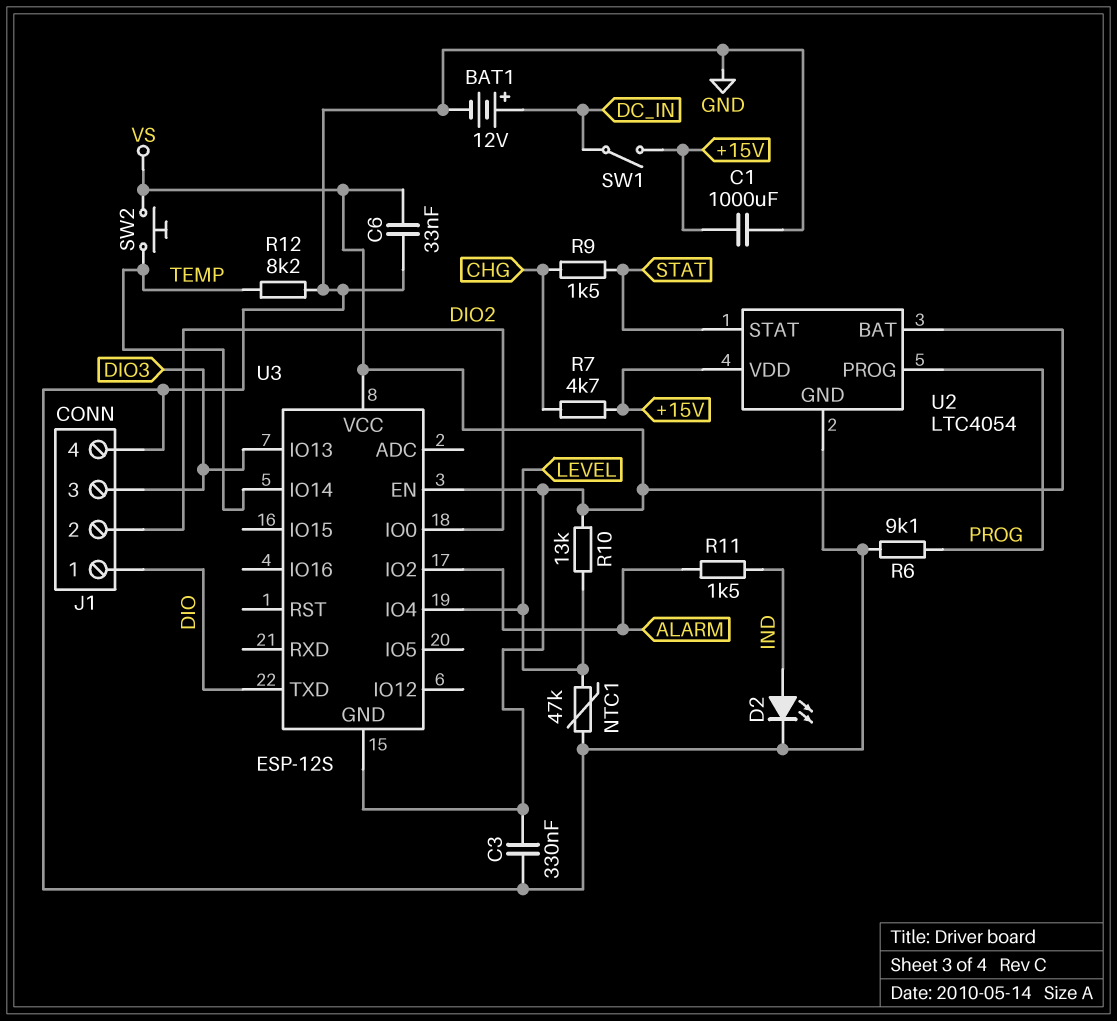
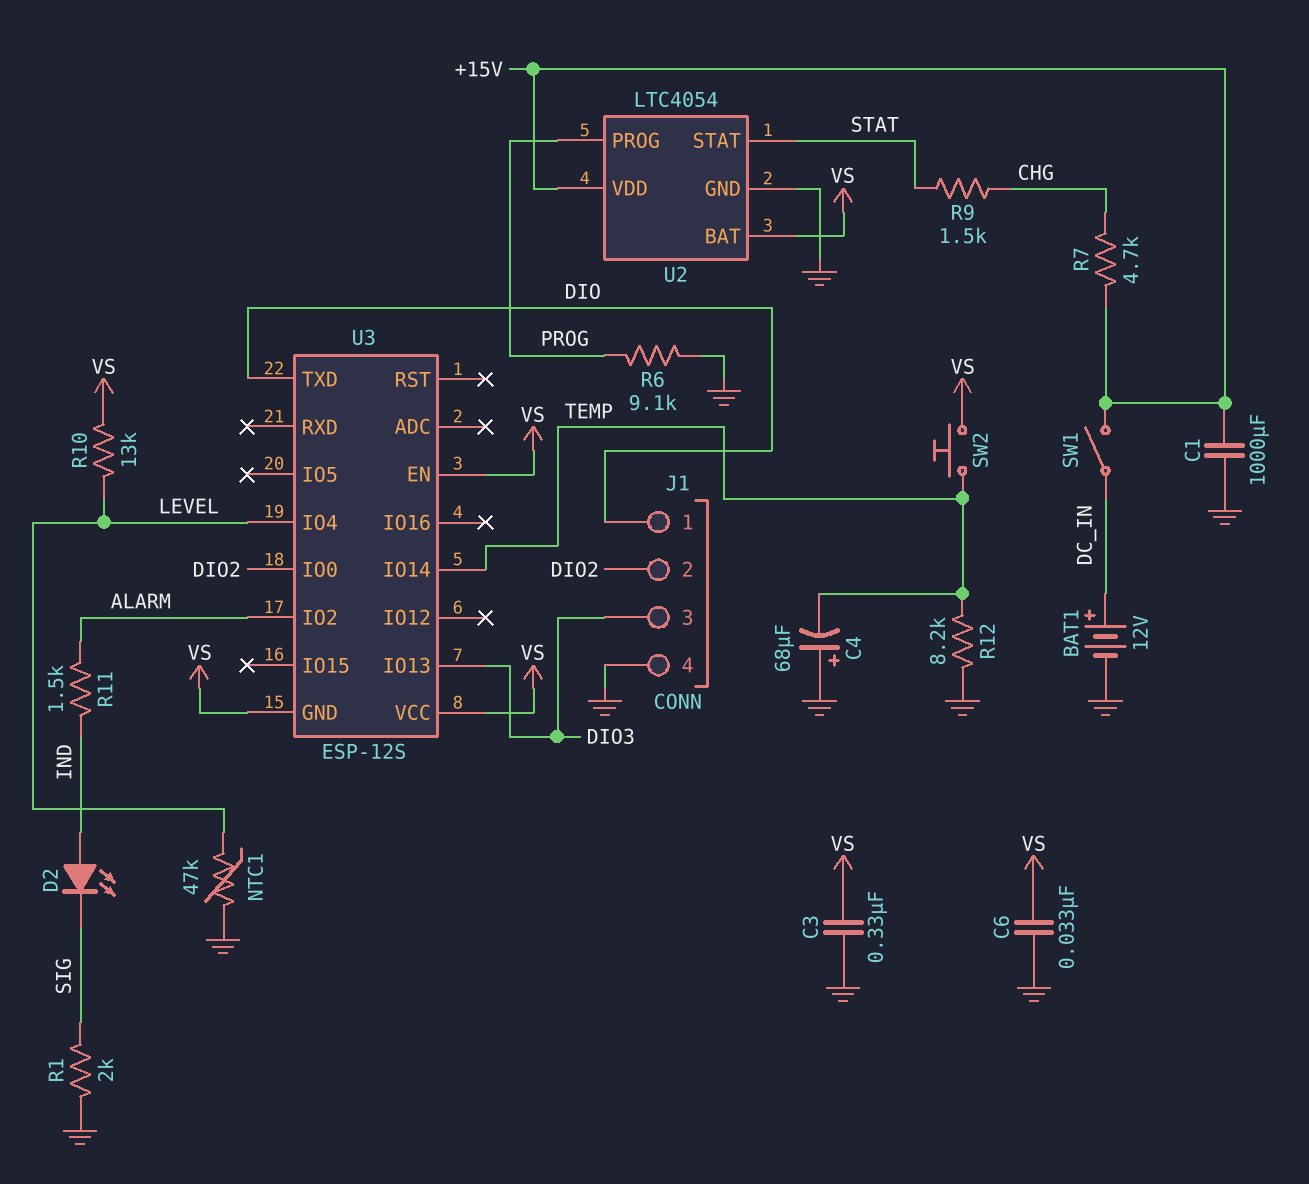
C4: none -> 68uF (plus GND, minus TEMP)
D2: LED (A IND, K GND) -> LED (A IND, K SIG)
R1: none -> 2k (GND, SIG)

